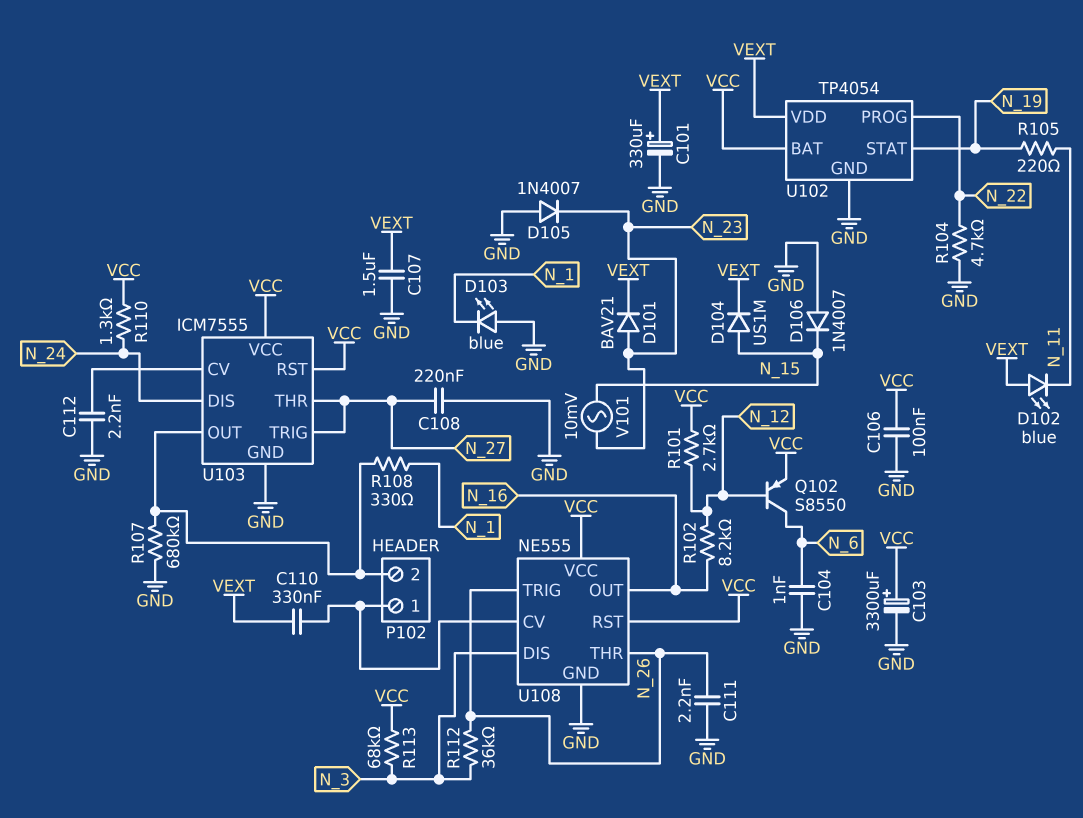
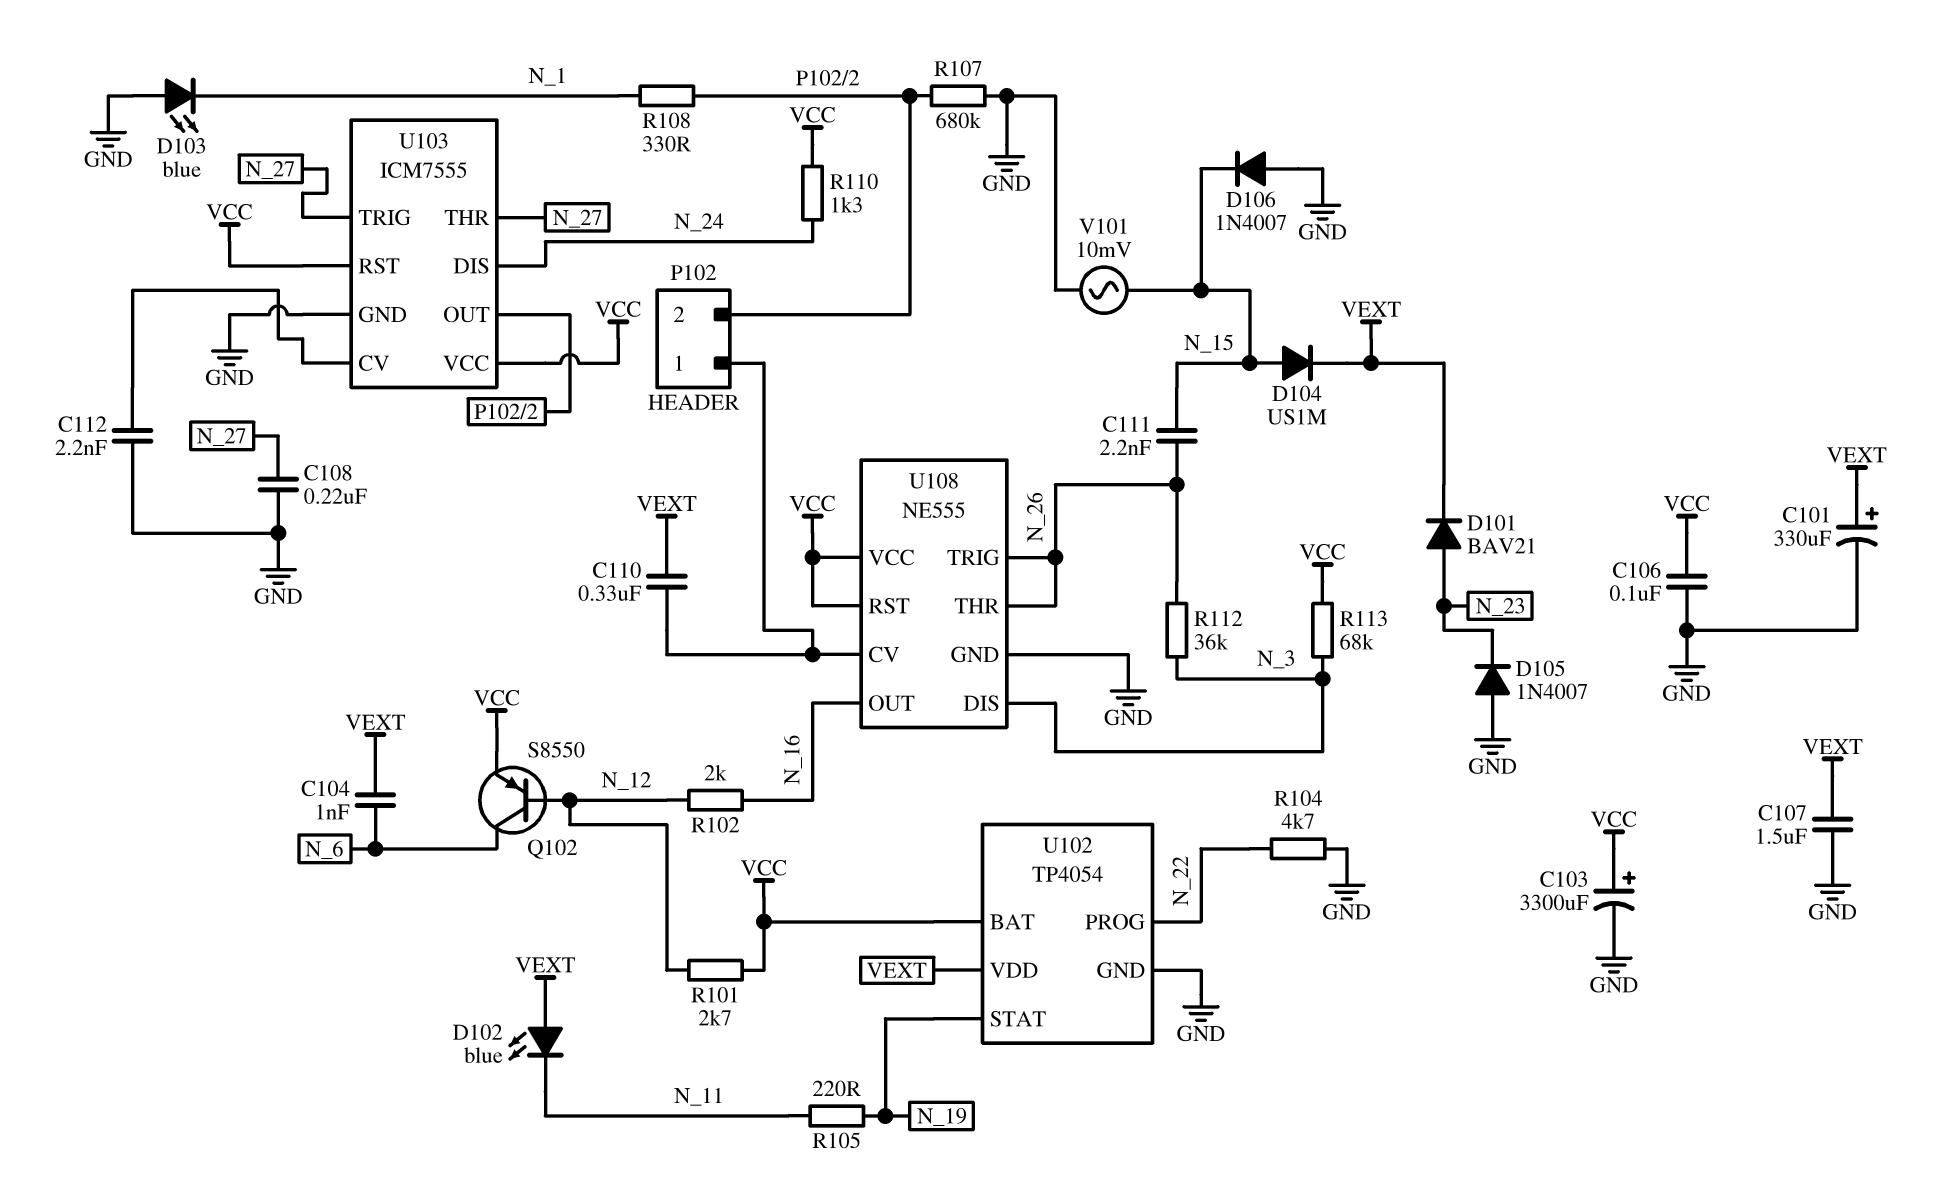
C104: 1nF (GND, N_6) -> 1nF (N_6, VEXT)
C111: 2.2nF (GND, N_26) -> 2.2nF (N_15, N_26)
R102: 8.2k (N_12, N_16) -> 2k (N_12, N_16)
V101: AC 10mV (N_15, N_23) -> AC 10mV (GND, N_15)

